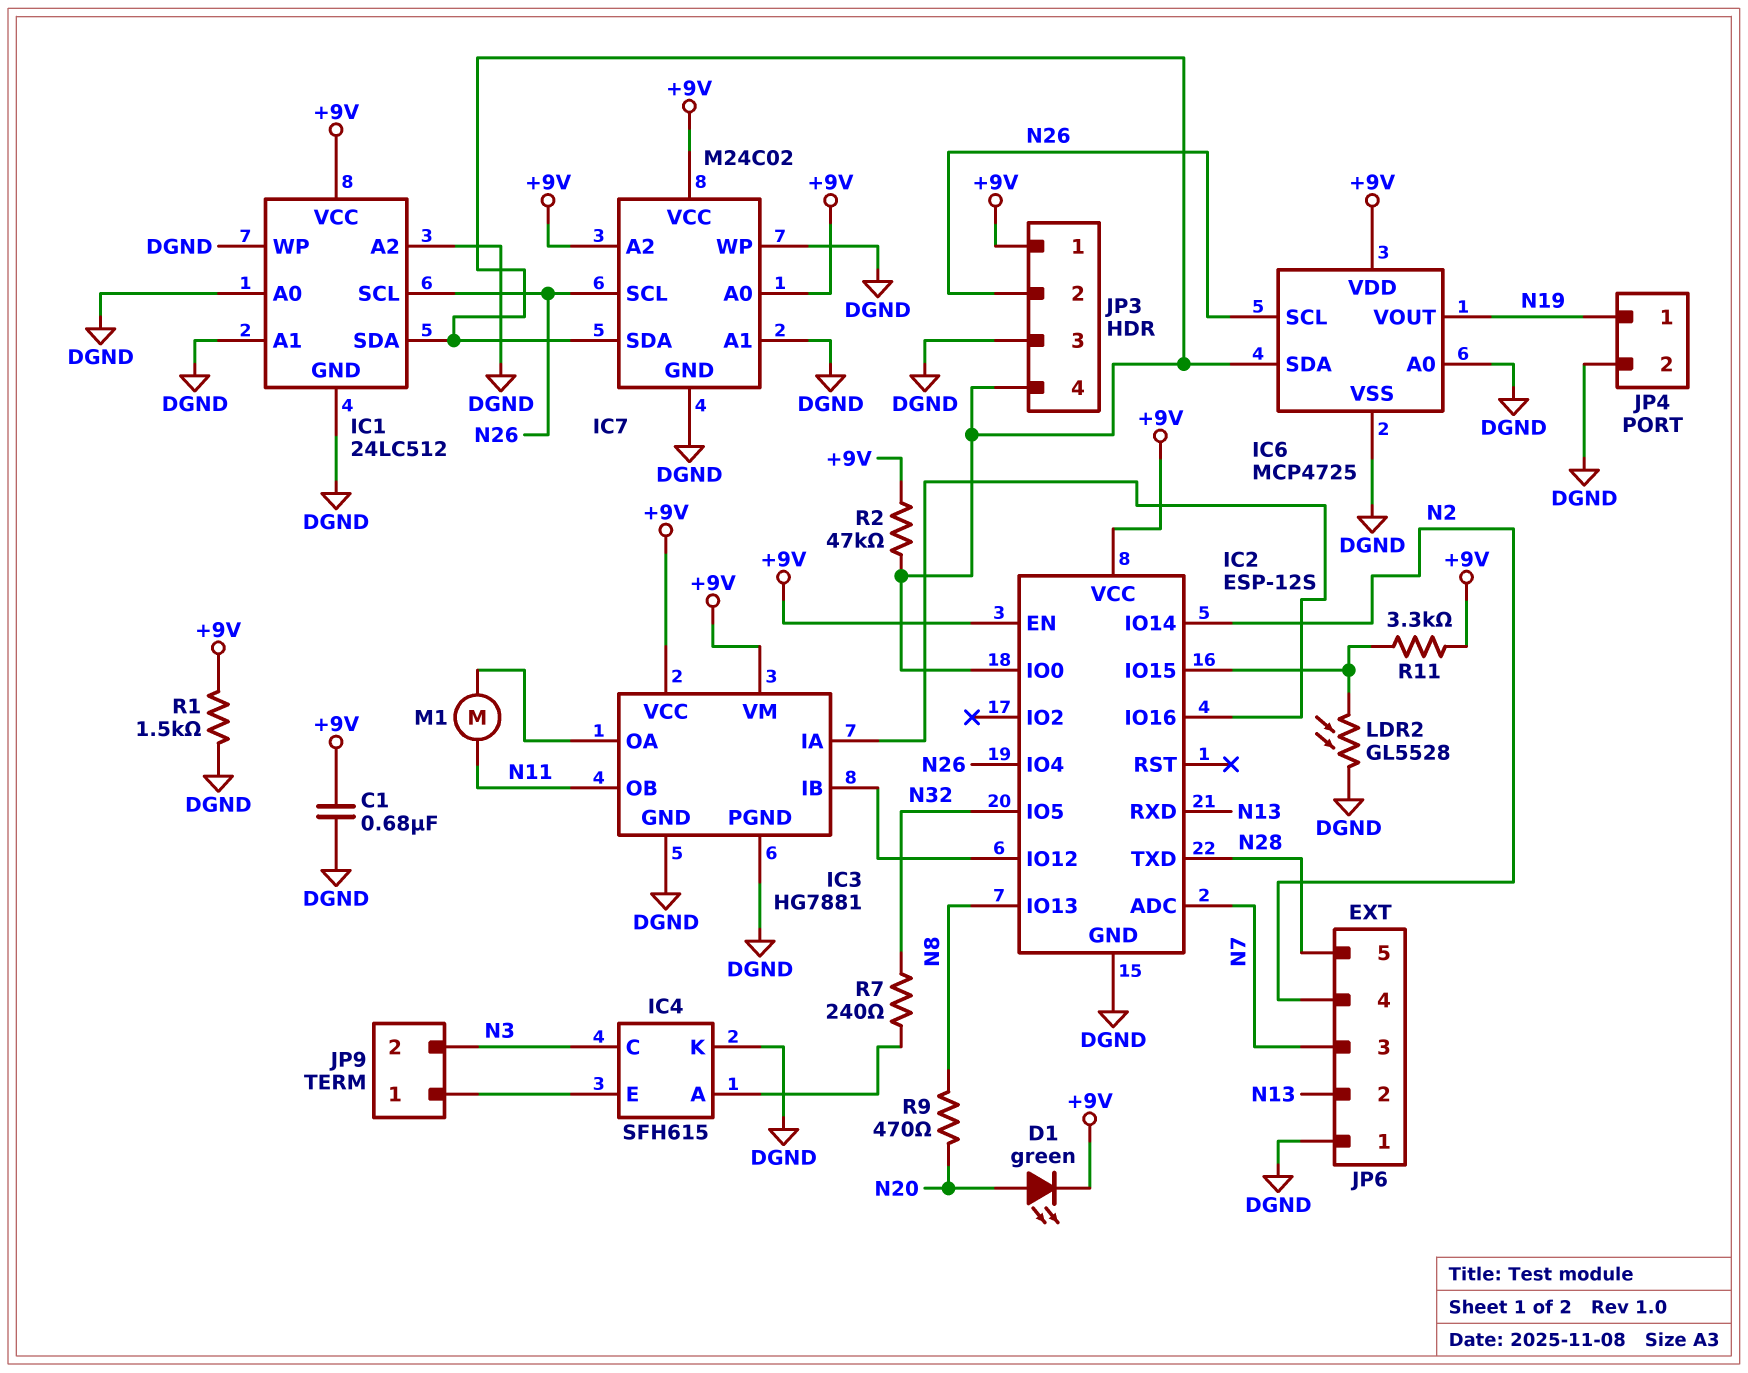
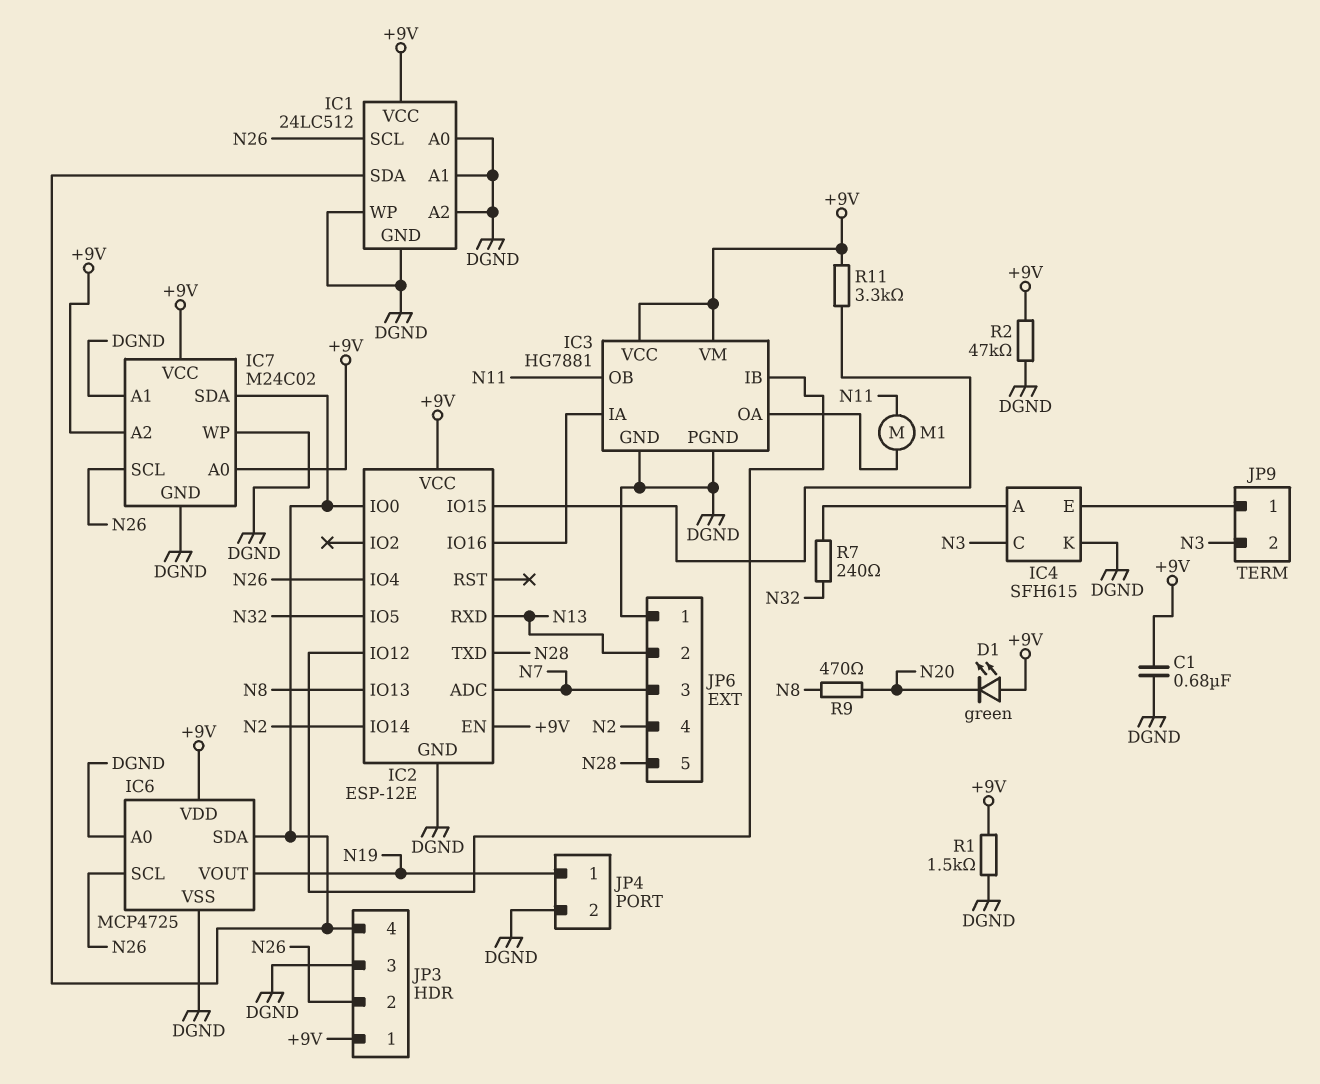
D1: LED green (A N20, K +9V) -> LED green (A +9V, K N20)
IC2: ESP-12S -> ESP-12E
LDR2: GL5528 (DGND, IC2/IO15) -> none
R2: 47k (+9V, IC1/SDA) -> 47k (+9V, DGND)

